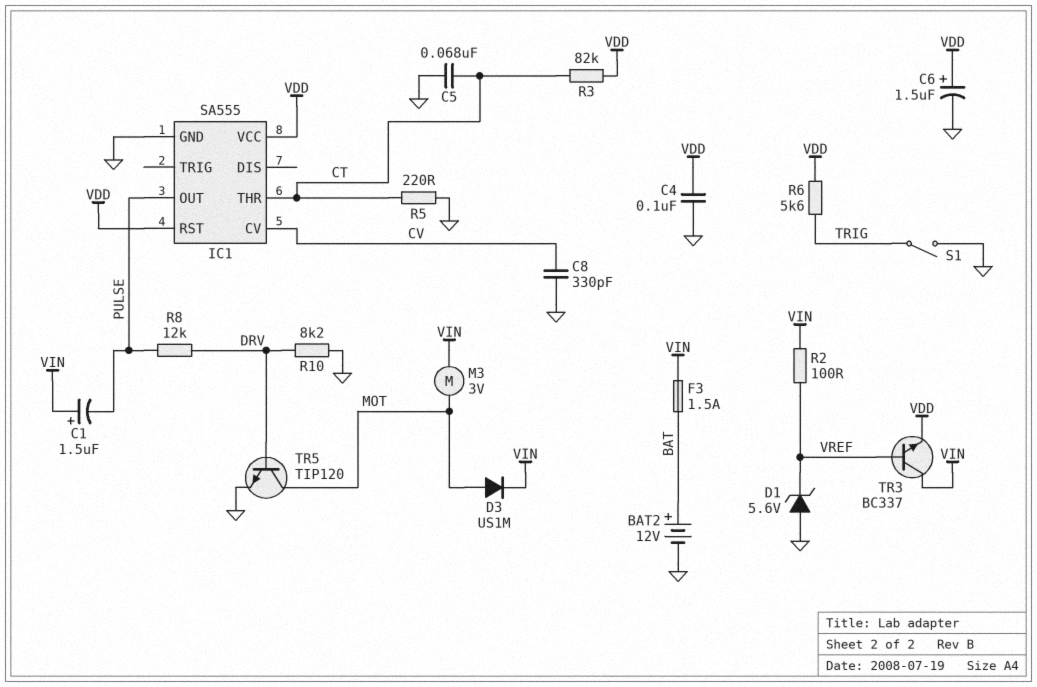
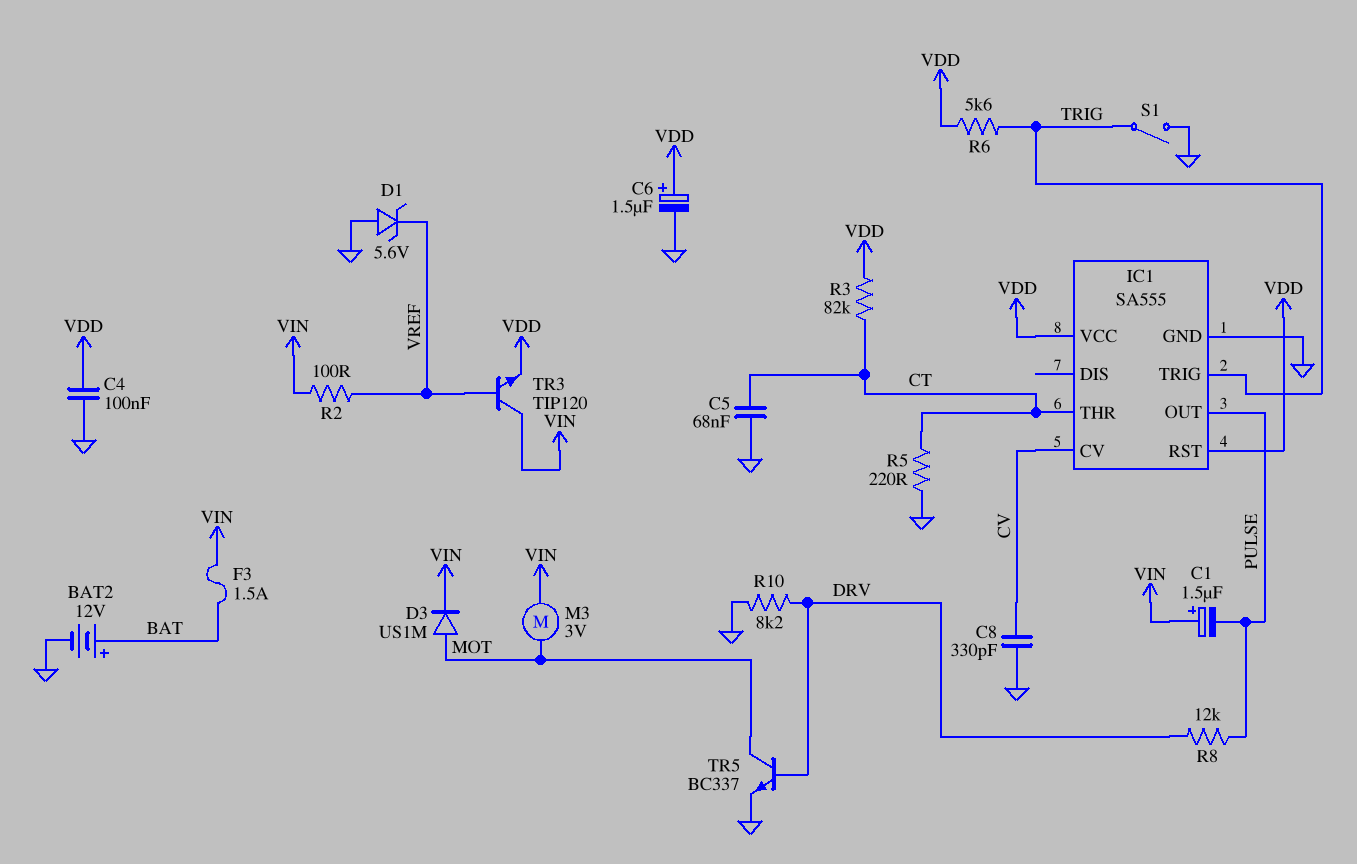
IC1 pin TRIG: none -> TRIG
TR3: NPN BC337 (B VREF, C VIN, E VDD) -> NPN TIP120 (B VREF, C VIN, E VDD)
TR5: NPN TIP120 (B DRV, C MOT, E GND) -> NPN BC337 (B DRV, C MOT, E GND)

